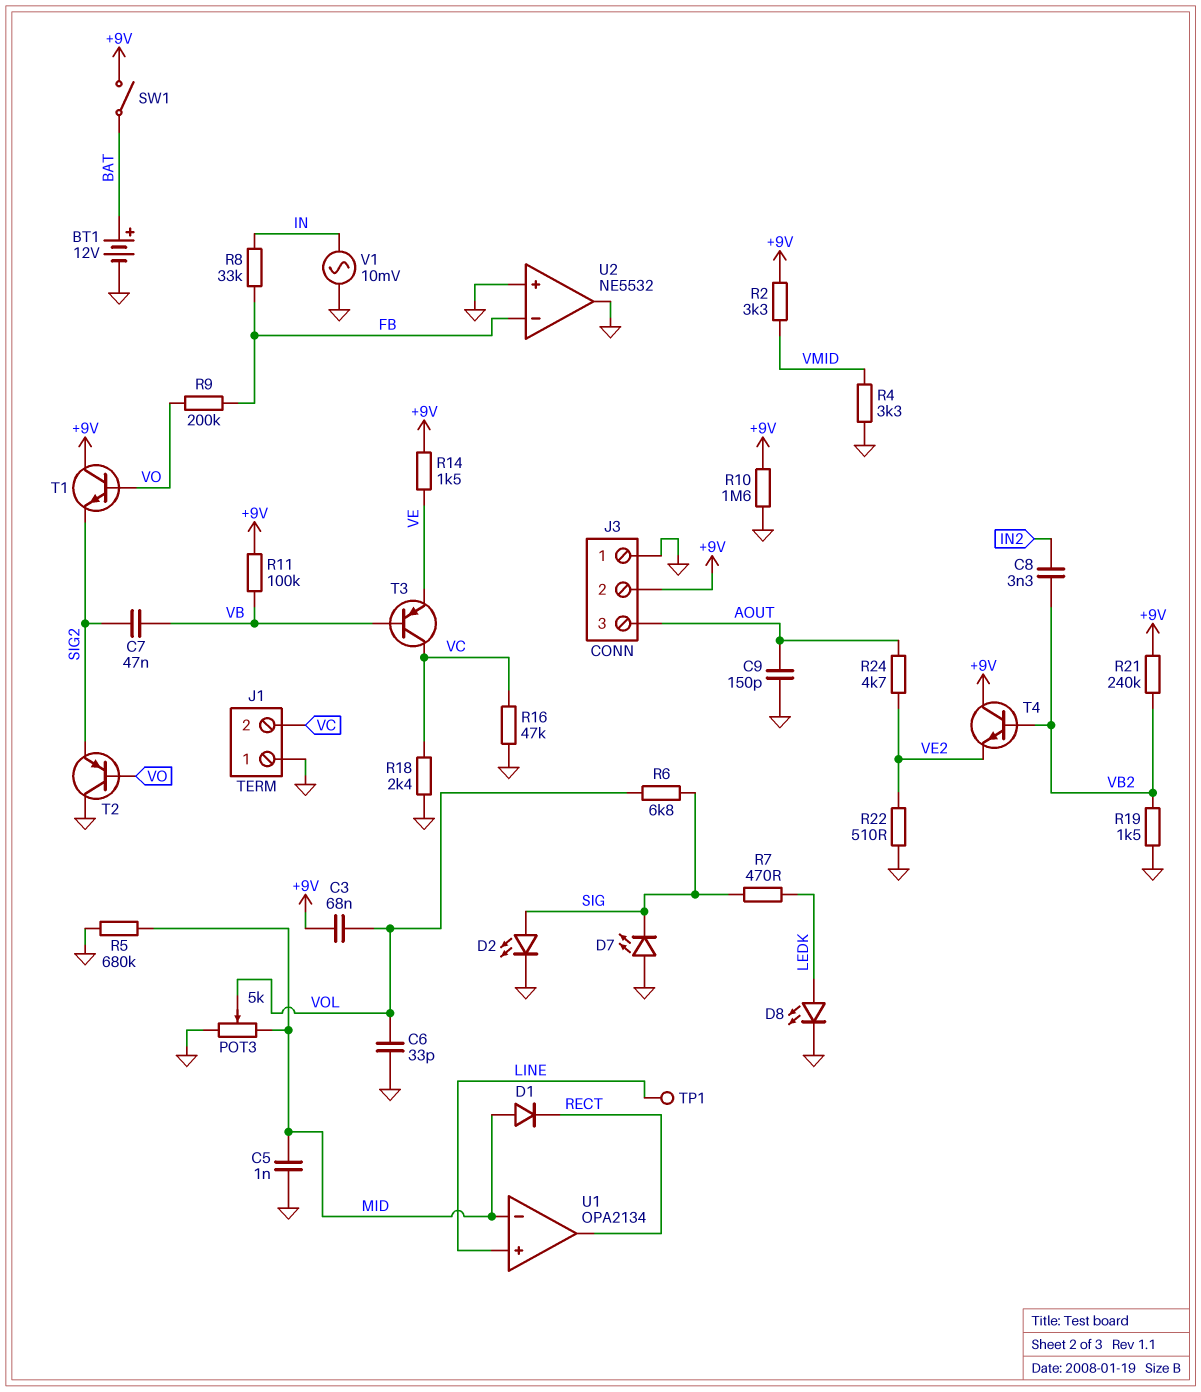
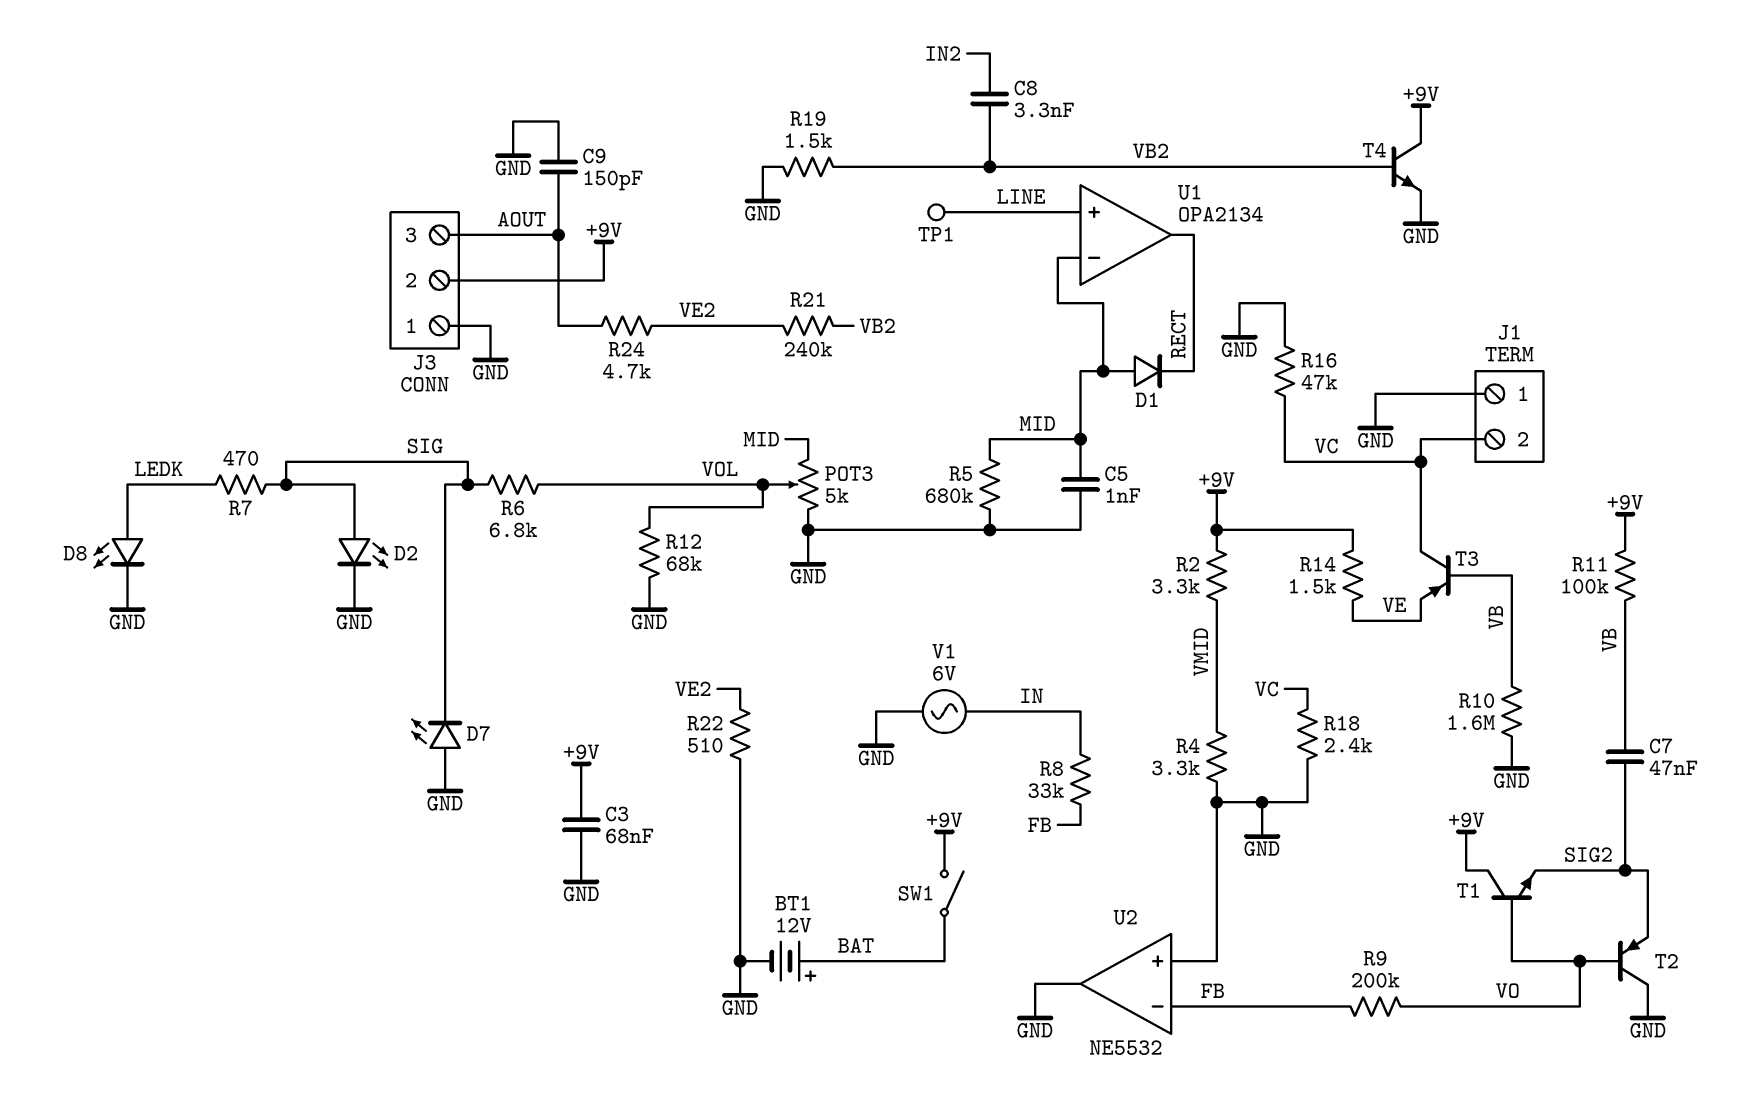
C3: 68nF (+9V, VOL) -> 68nF (+9V, GND)
C6: 33pF (GND, VOL) -> none
R10: 1.6M (+9V, GND) -> 1.6M (GND, VB)
R12: none -> 68k (GND, VOL)
R21: 240k (+9V, VB2) -> 240k (VB2, VE2)
T4: NPN (B VB2, C +9V, E VE2) -> NPN (B VB2, C +9V, E GND)
V1: AC 10mV (GND, IN) -> AC 6V (GND, IN)

